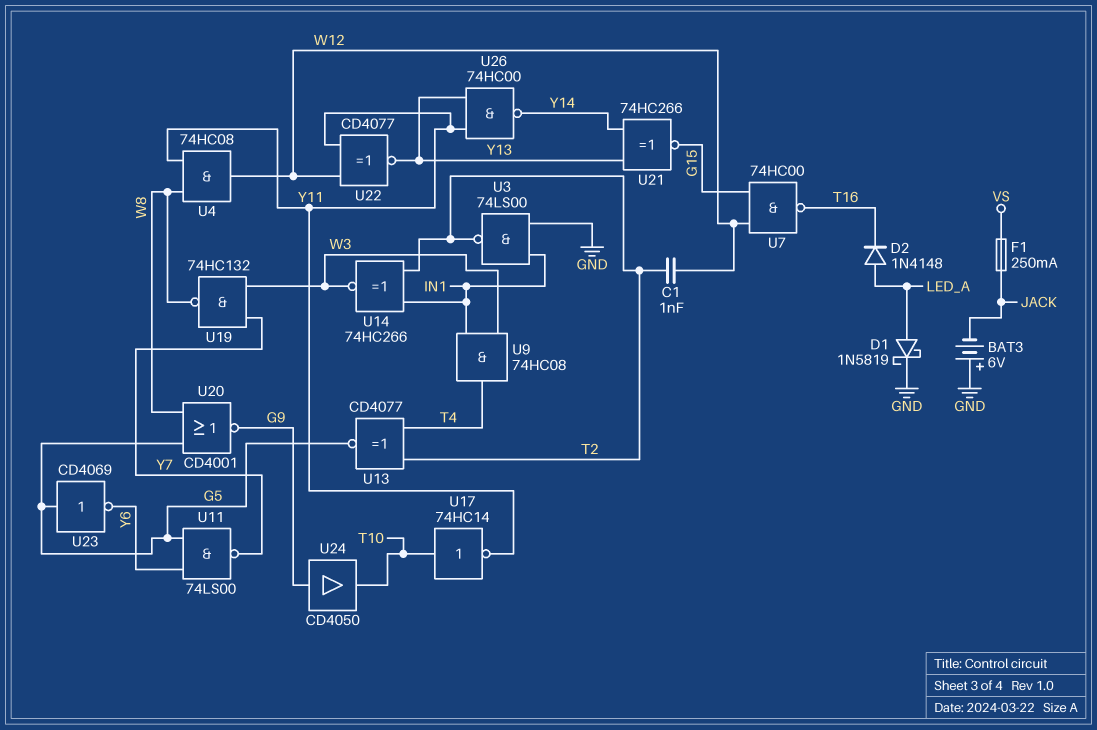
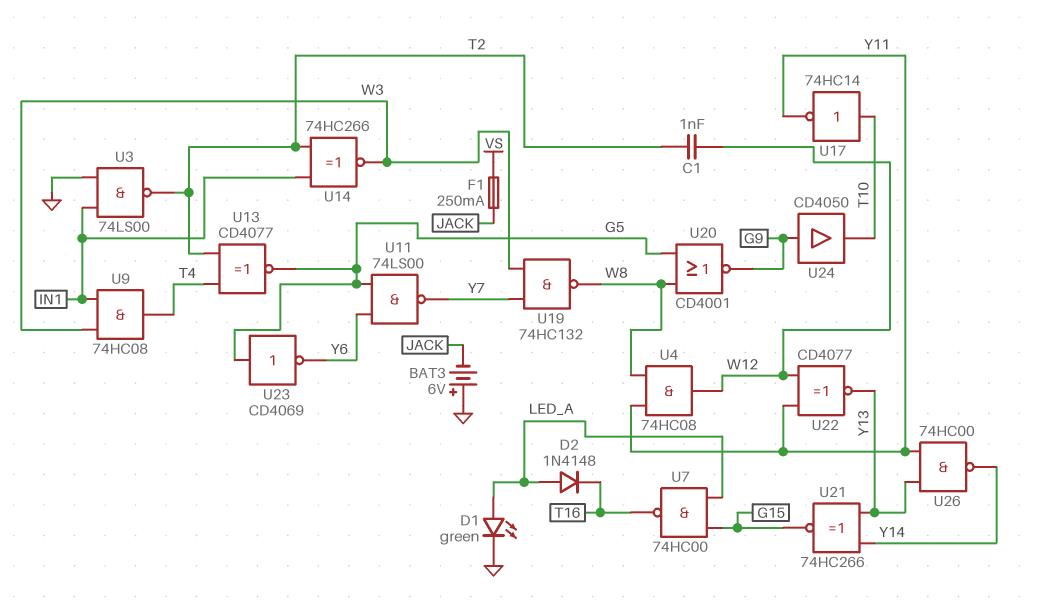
D1: schottky 1N5819 (A LED_A, K GND) -> LED green (A LED_A, K GND)
U7: NAND 74HC00 (in G15, in W12, out T16) -> NAND 74HC00 (in G15, in LED_A, out T16)

